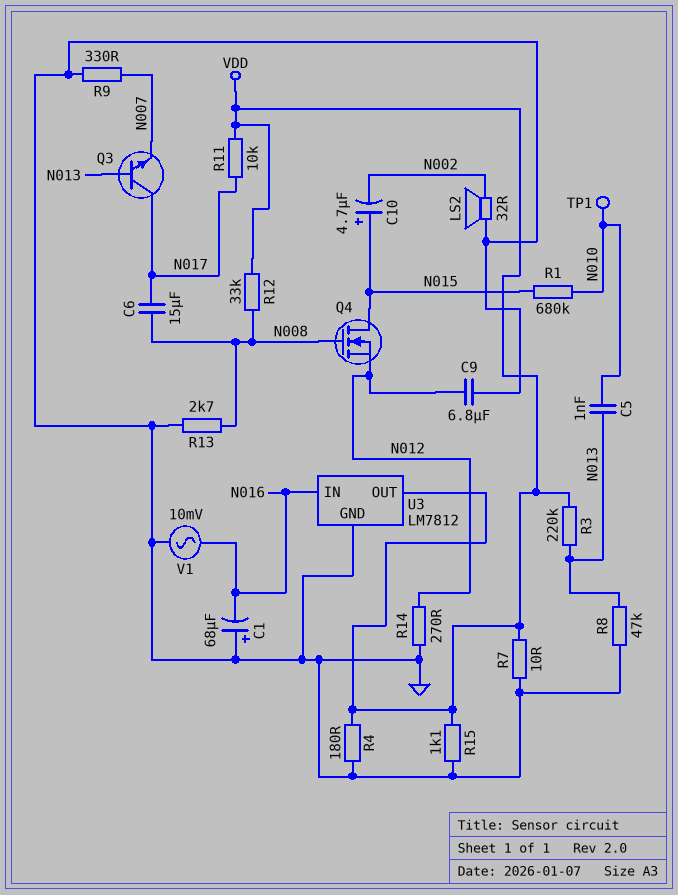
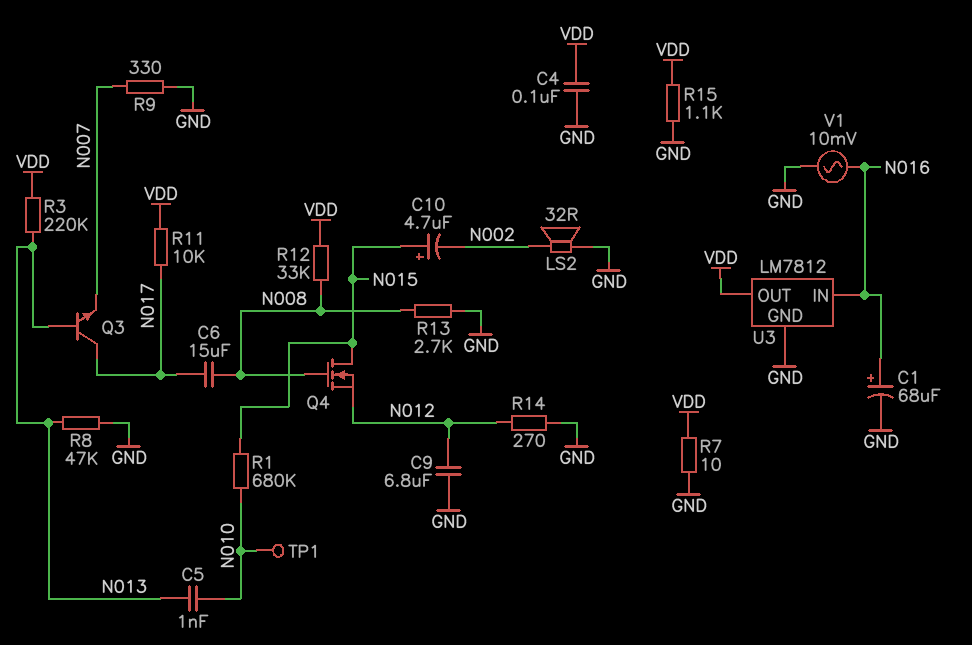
C1: 68uF (plus GND, minus N016) -> 68uF (plus N016, minus GND)
C4: none -> 100nF (GND, VDD)
R4: 180 (GND, VDD) -> none

